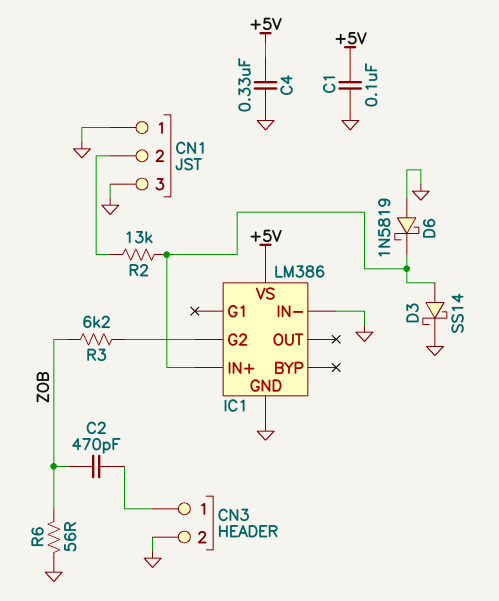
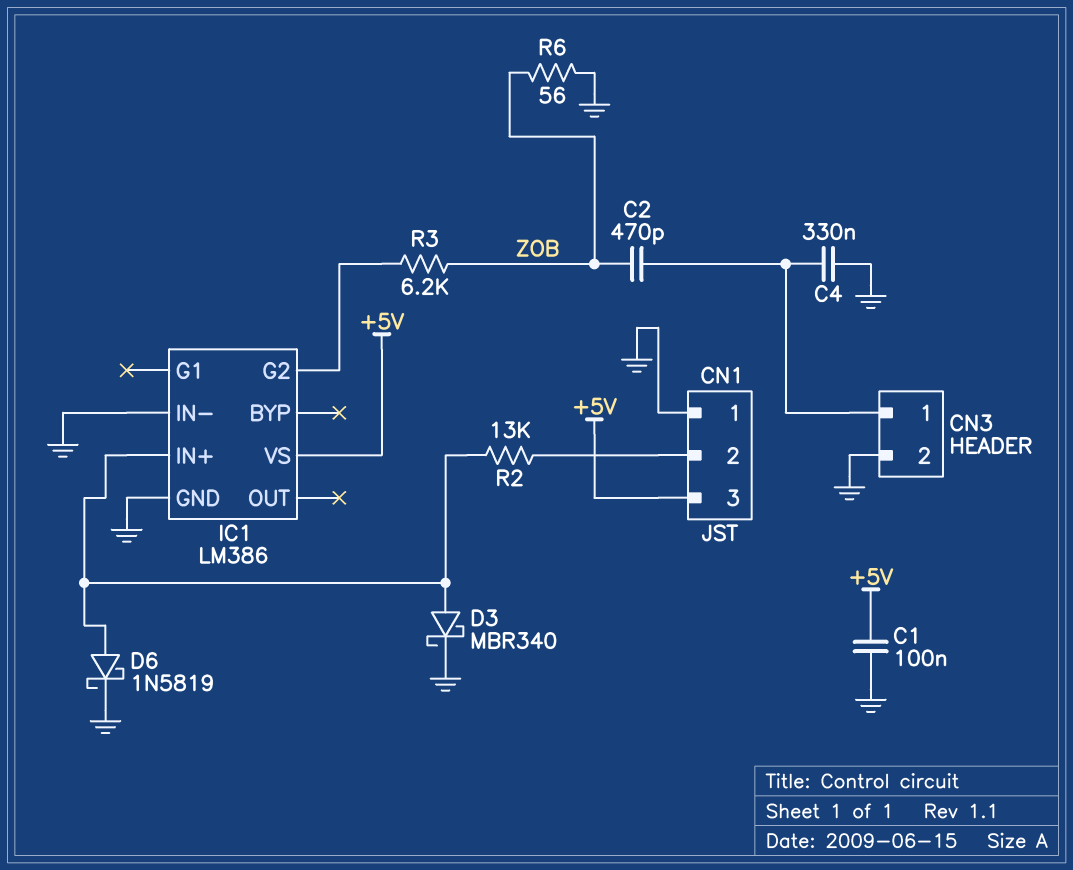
C4: 330nF (+5V, GND) -> 330nF (CN3/1, GND)
CN1 pin 3: GND -> +5V
D3: schottky SS14 (A IC1/IN+, K GND) -> schottky MBR340 (A IC1/IN+, K GND)
D6: schottky 1N5819 (A GND, K IC1/IN+) -> schottky 1N5819 (A IC1/IN+, K GND)

